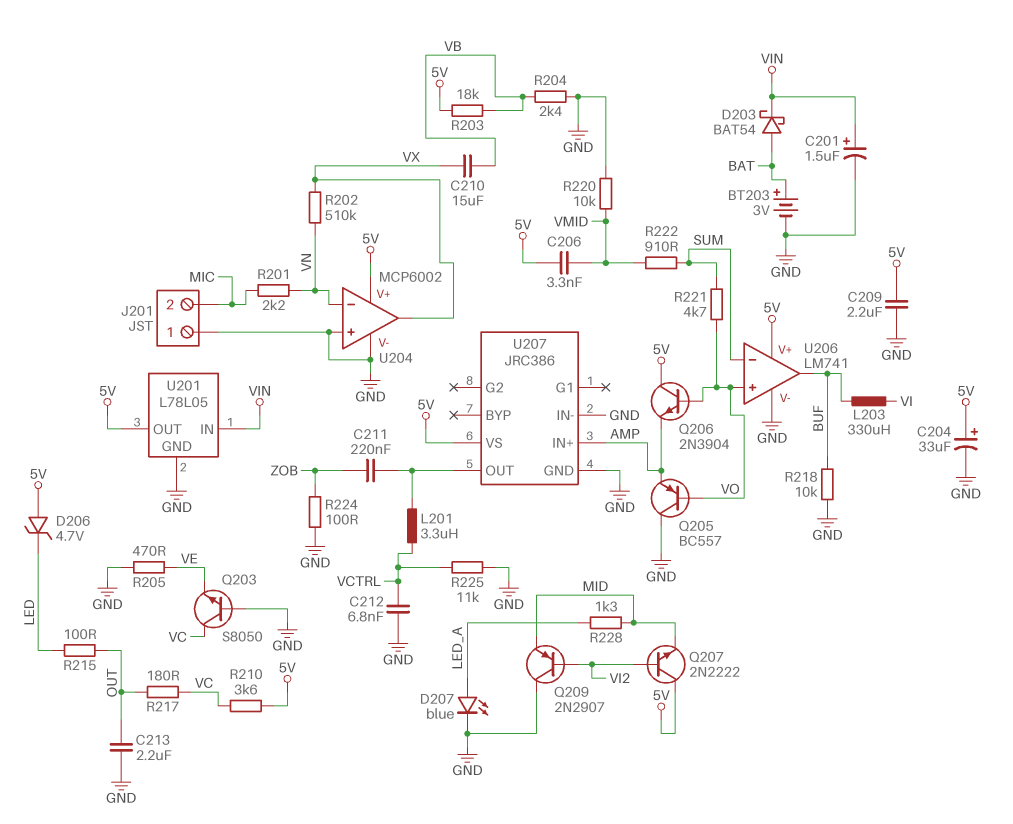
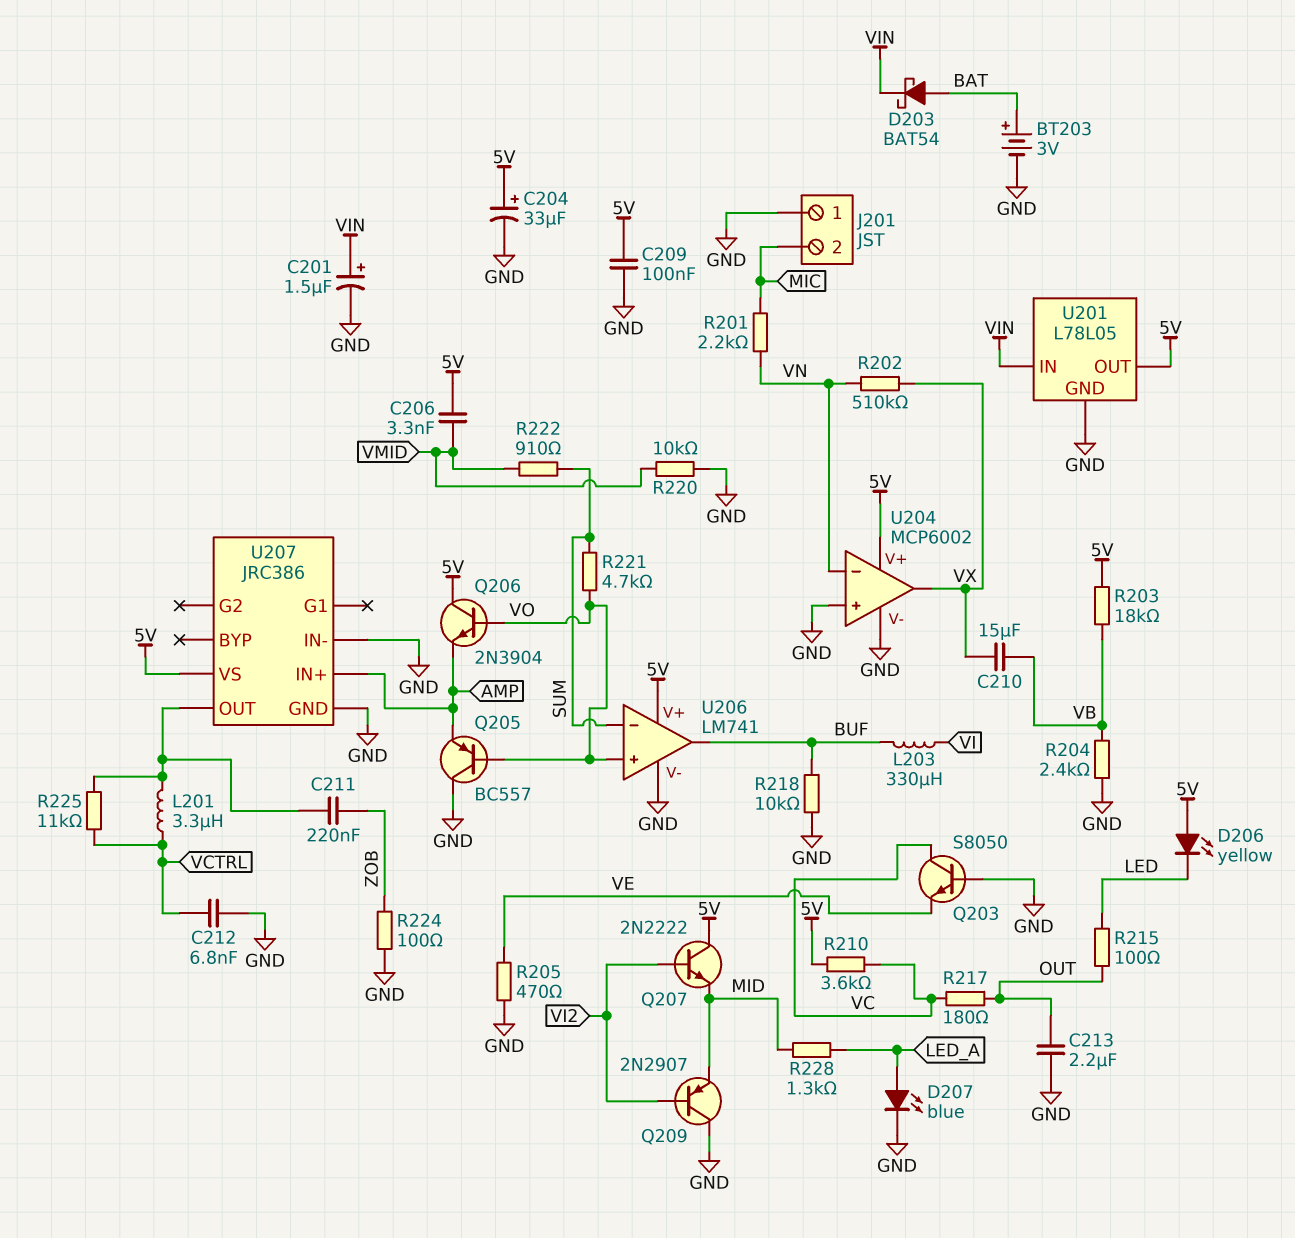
C209: 2.2uF (5V, GND) -> 100nF (5V, GND)
D206: zener 4.7V (A 5V, K LED) -> LED yellow (A 5V, K LED)
R225: 11k (GND, VCTRL) -> 11k (U207/OUT, VCTRL)

